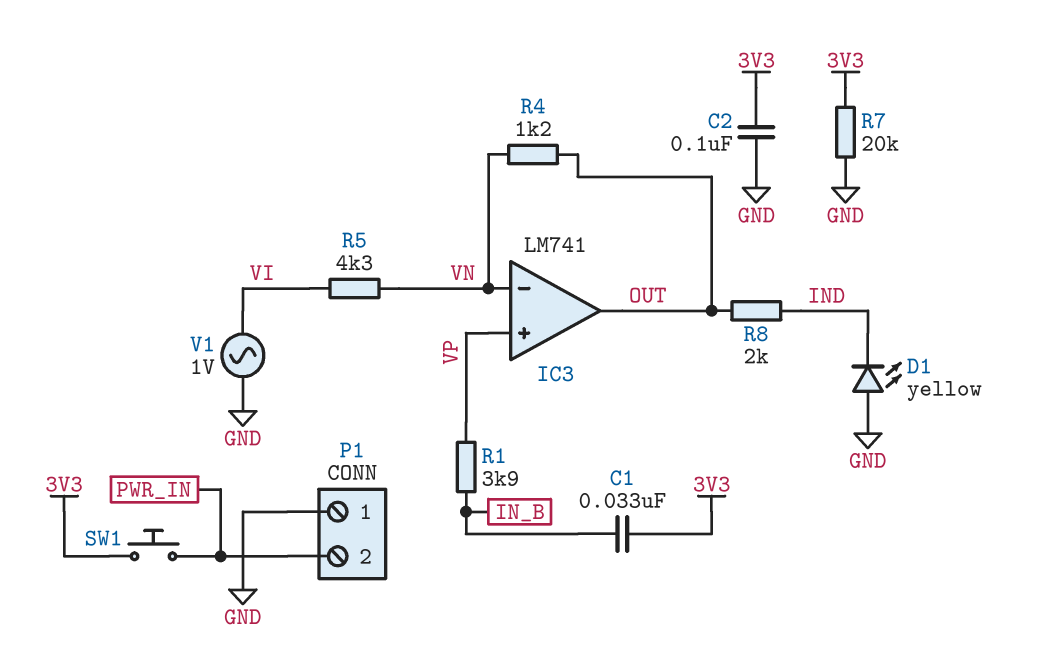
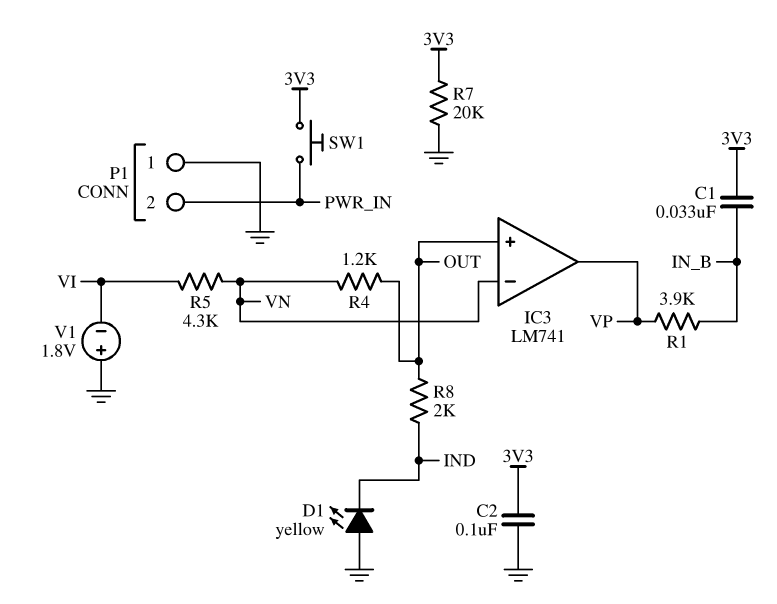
IC3 pin in+: VP -> OUT
IC3 pin out: OUT -> VP
V1: AC 1V (GND, VI) -> 1.8V (plus GND, minus VI)

